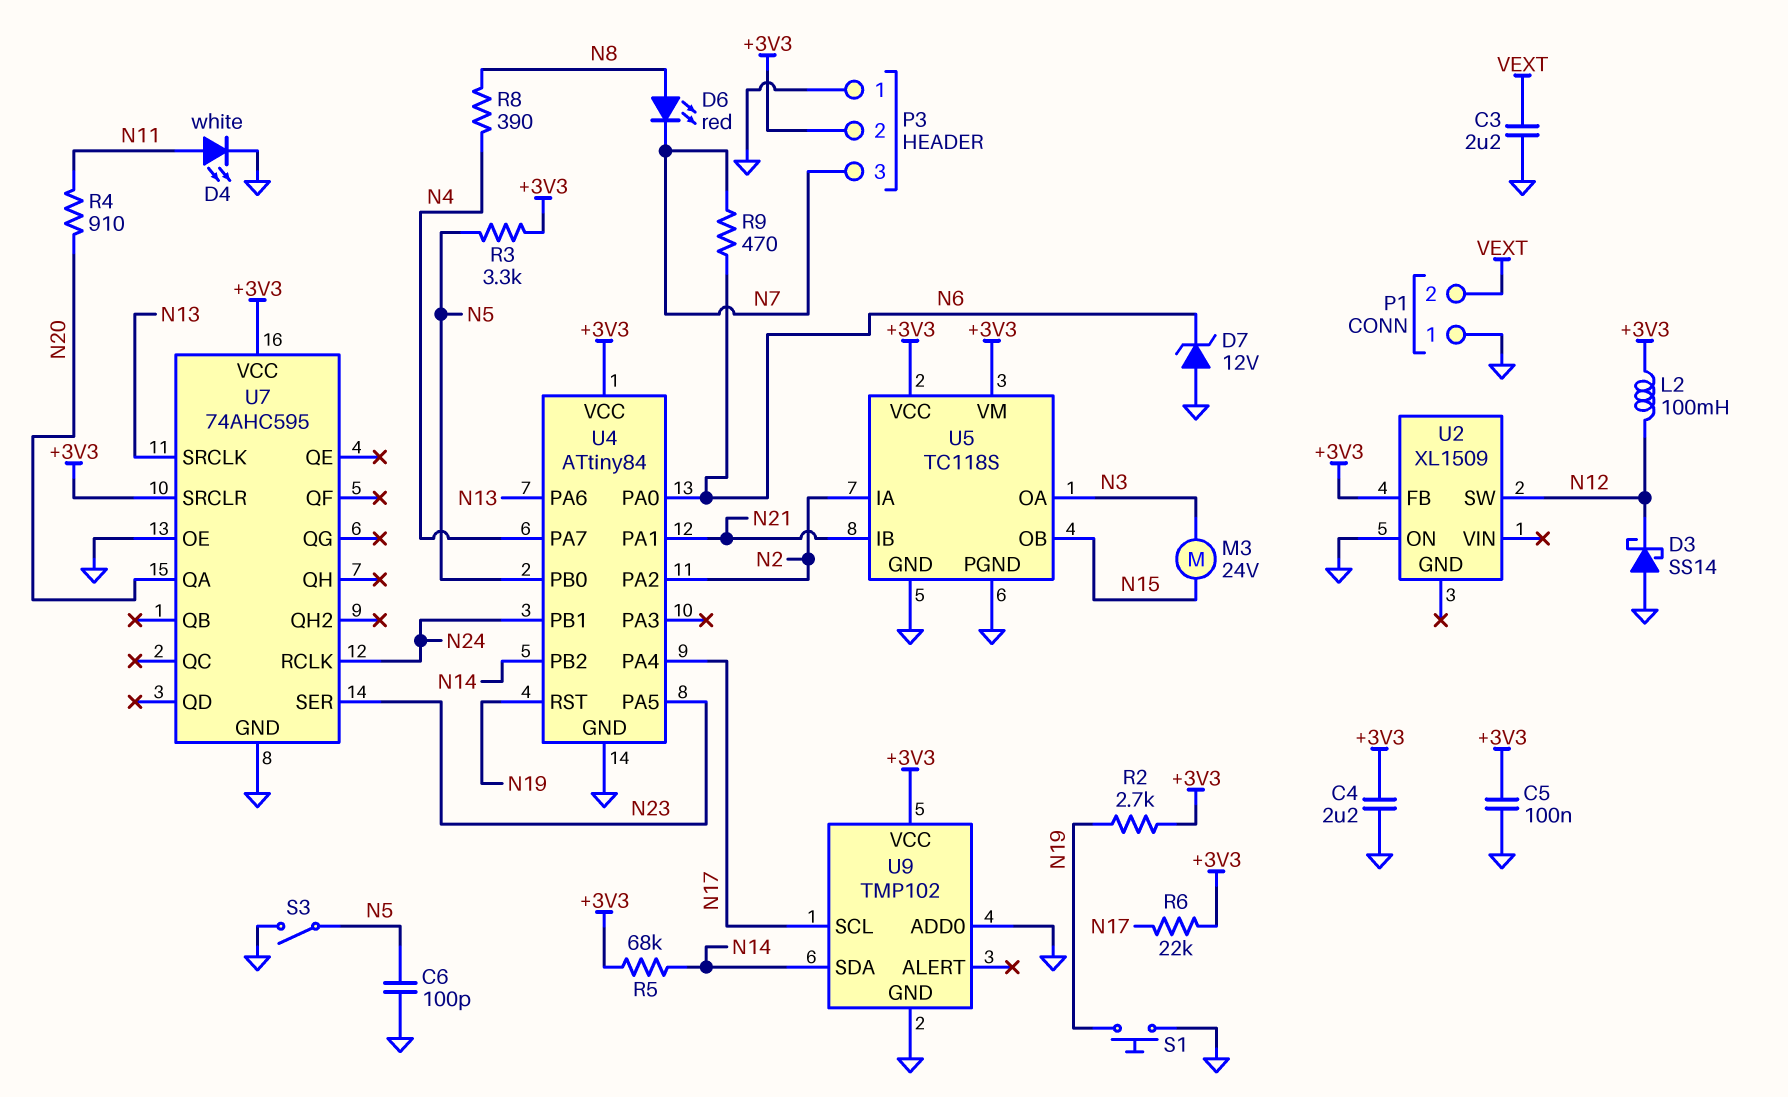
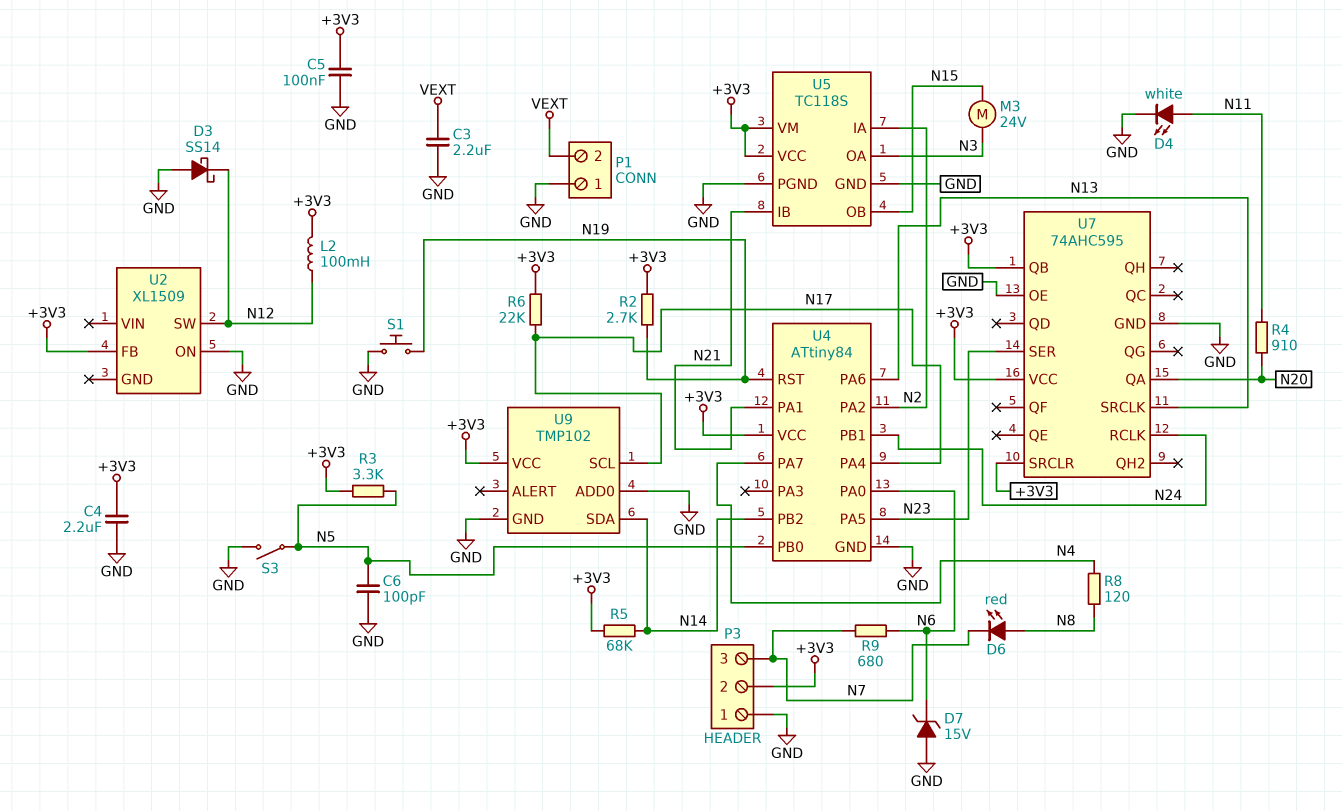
D7: zener 12V (A GND, K N6) -> zener 15V (A GND, K N6)
R8: 390 (N4, N8) -> 120 (N4, N8)
R9: 470 (N6, N7) -> 680 (N6, N7)
U7 pin QB: none -> +3V3

